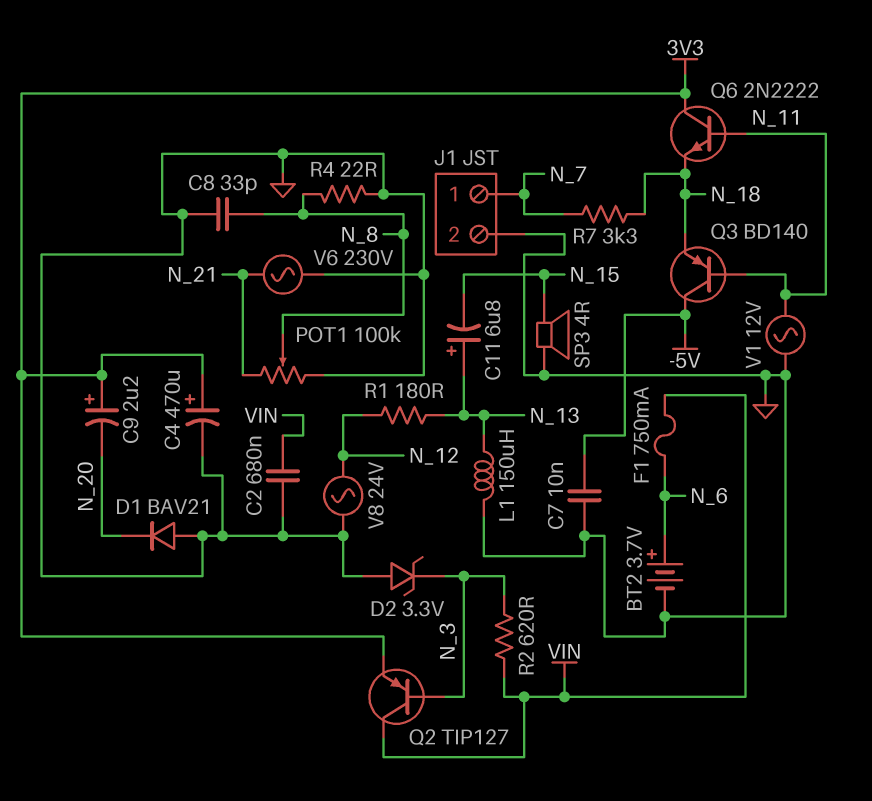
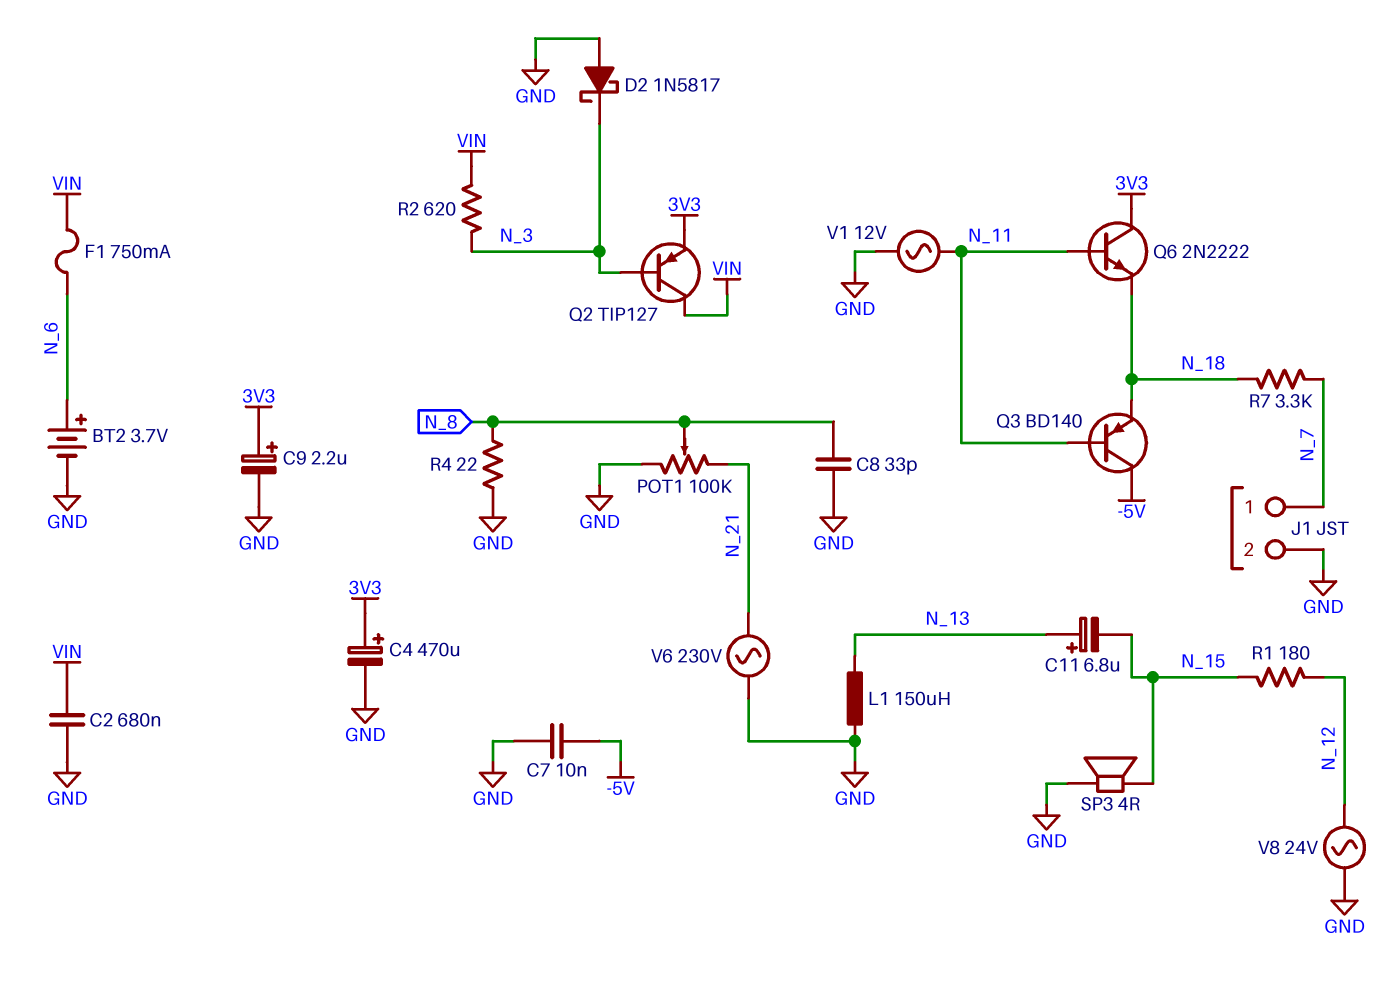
C9: 2.2uF (plus 3V3, minus N_20) -> 2.2uF (plus 3V3, minus GND)
D1: diode BAV21 (A GND, K N_20) -> none
D2: zener 3.3V (A GND, K N_3) -> schottky 1N5817 (A GND, K N_3)
R1: 180 (N_12, N_13) -> 180 (N_12, N_15)

